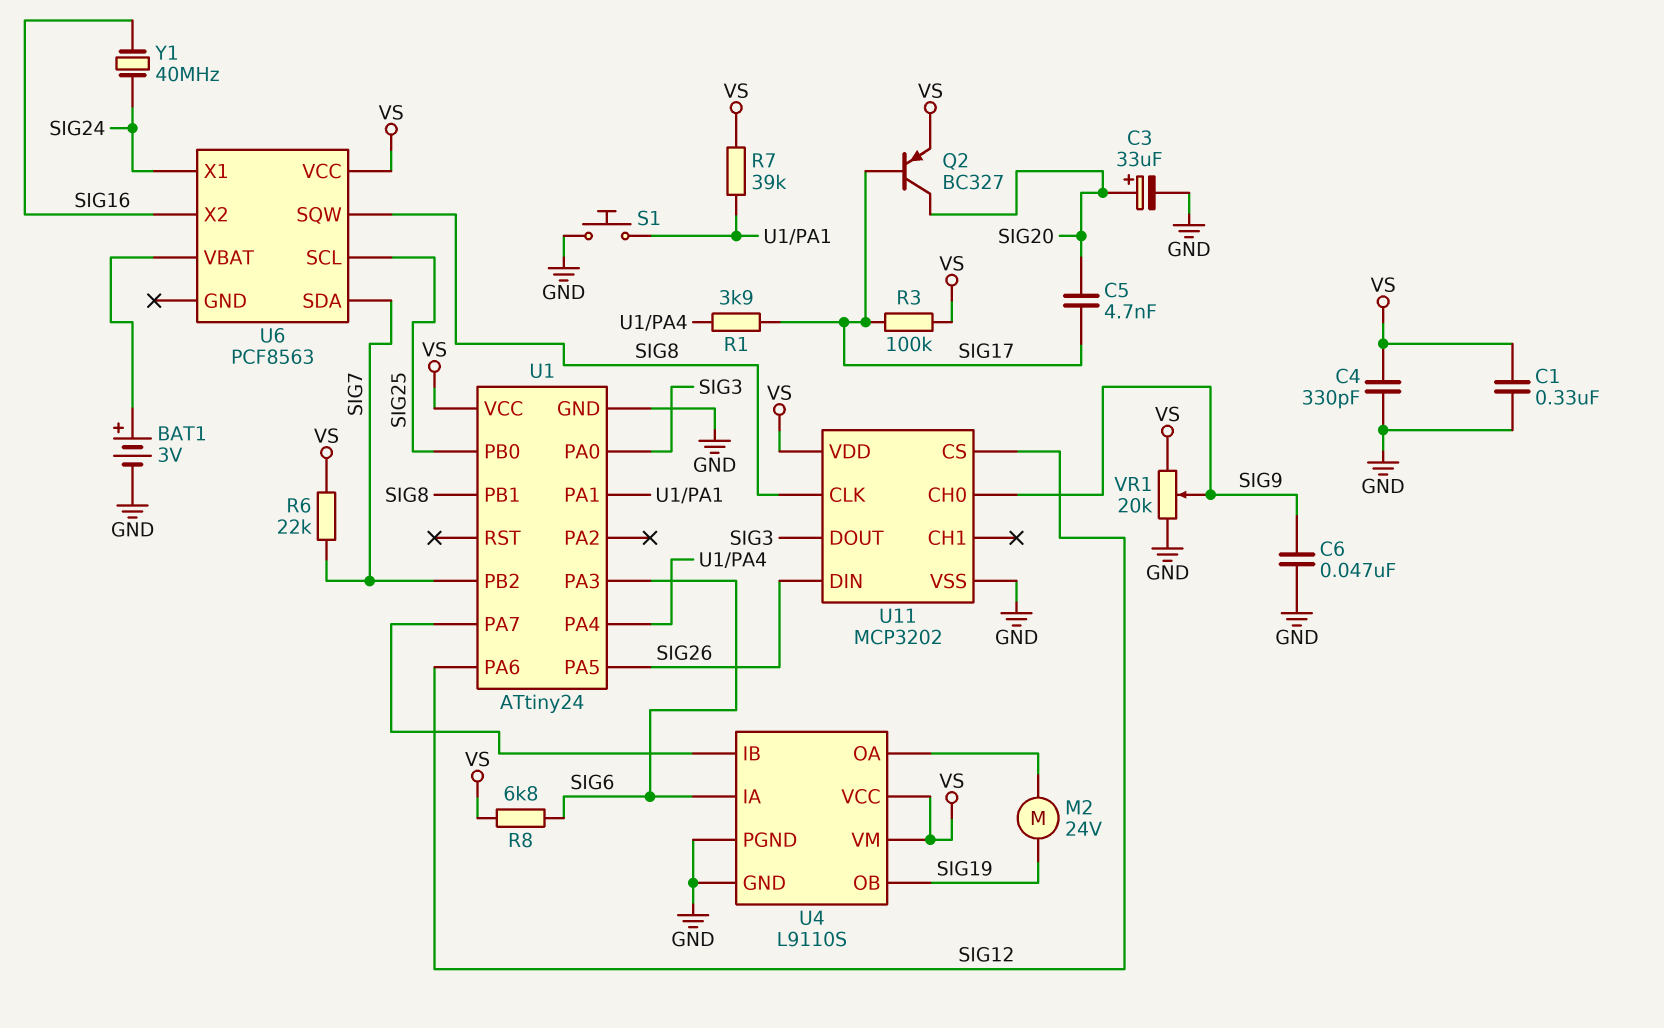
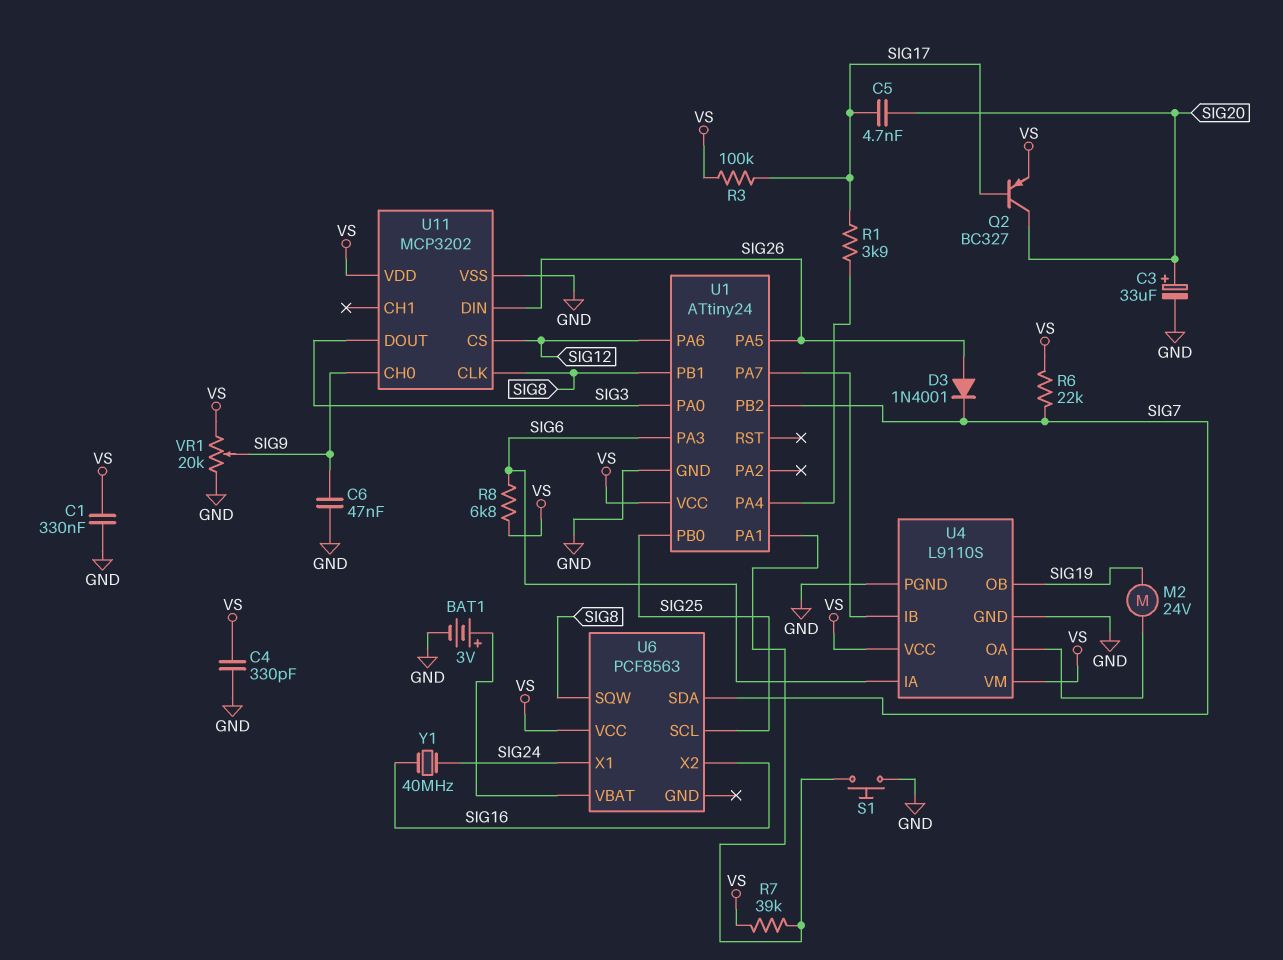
D3: none -> diode 1N4001 (A SIG26, K SIG7)

